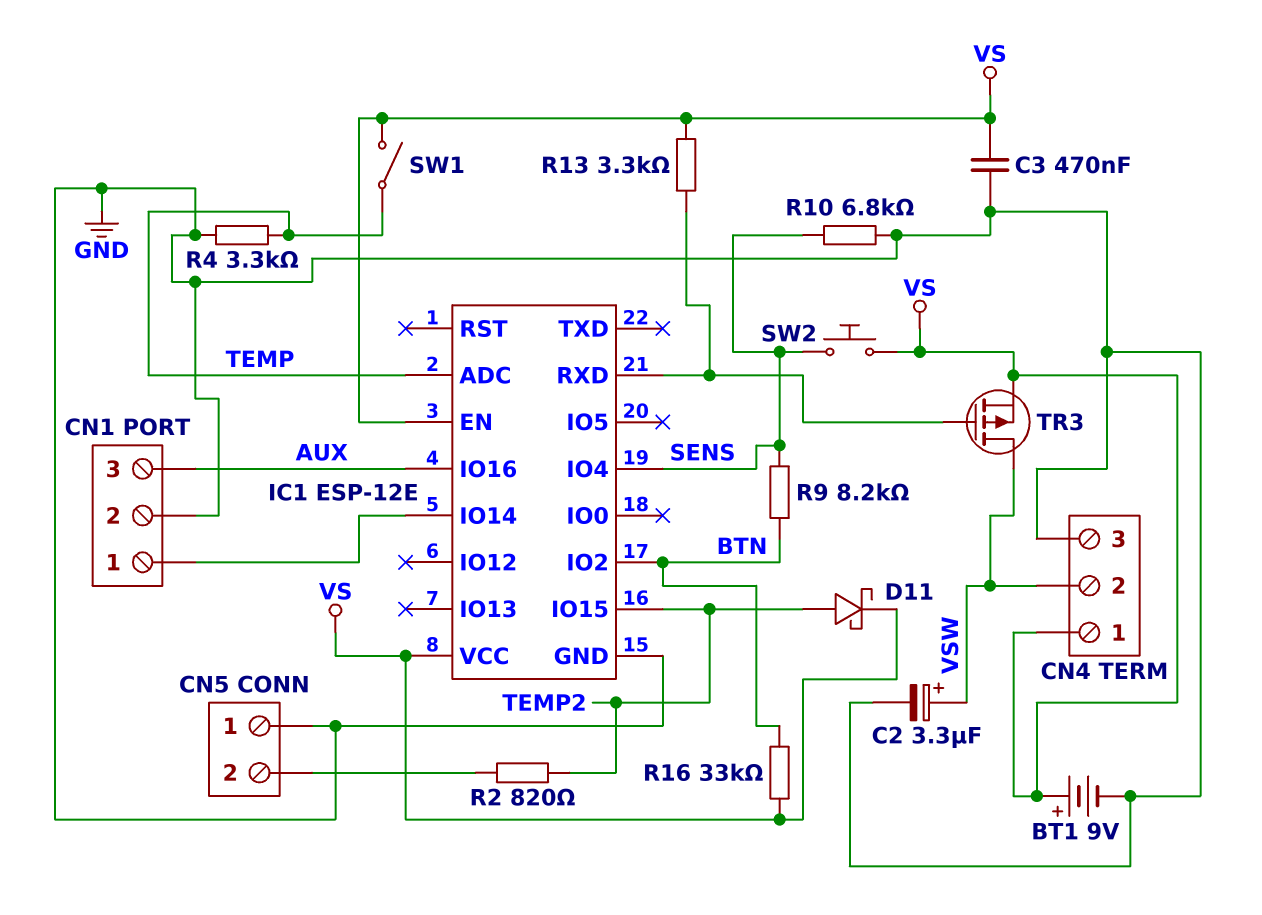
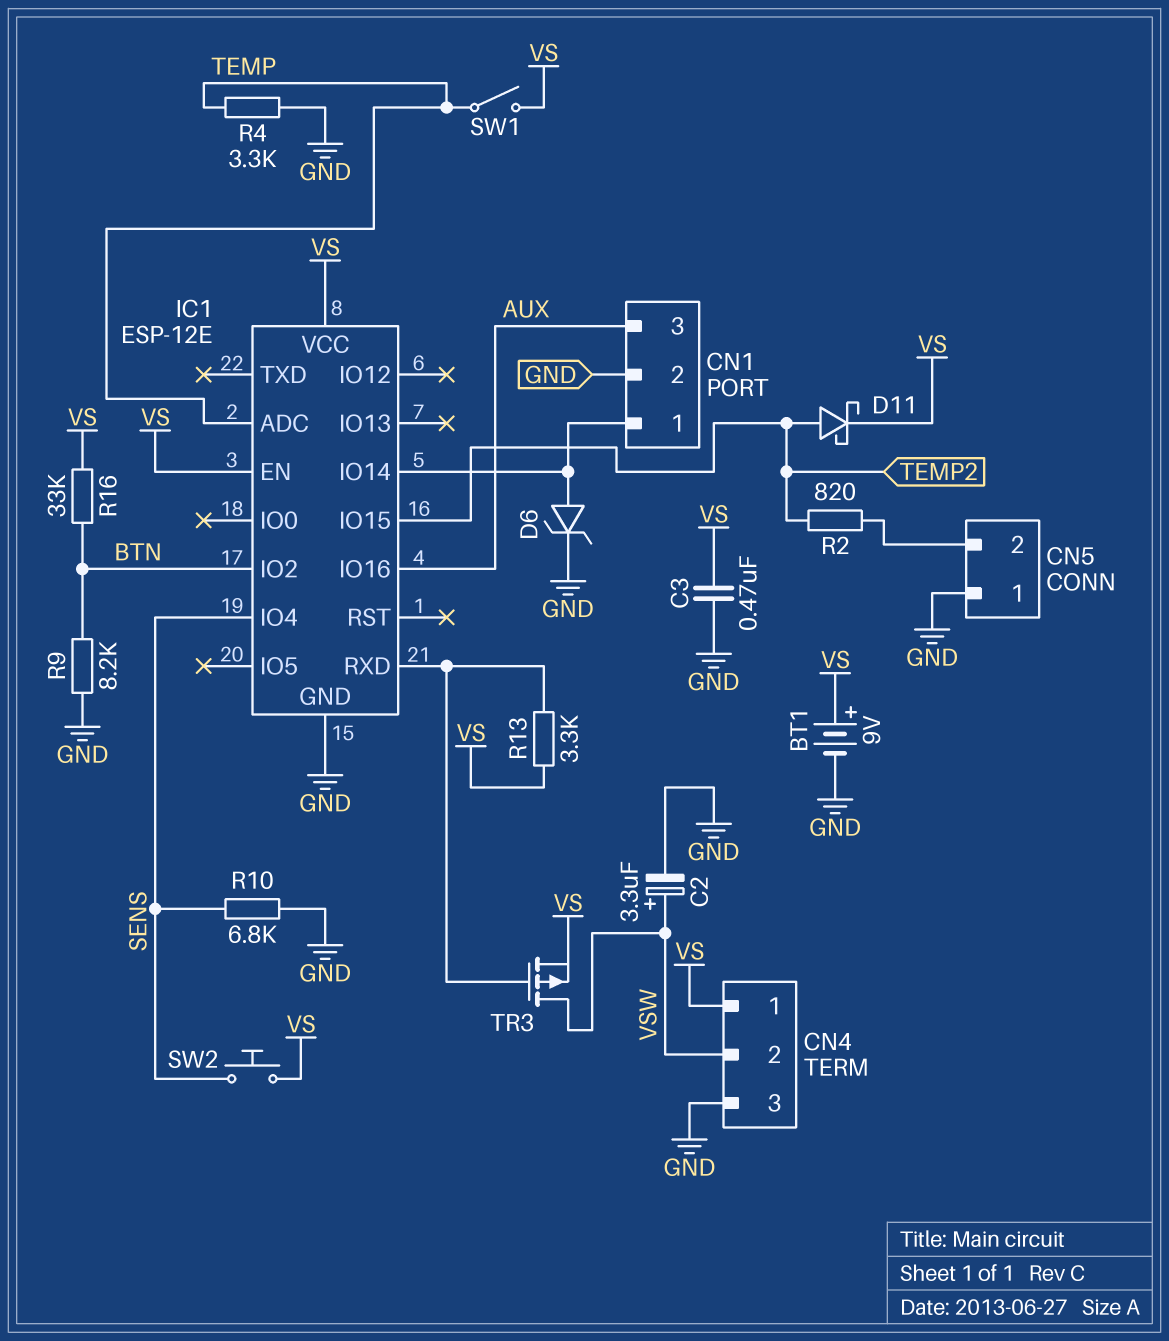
D6: none -> zener (A CN1/1, K GND)
R9: 8.2k (BTN, SENS) -> 8.2k (BTN, GND)

